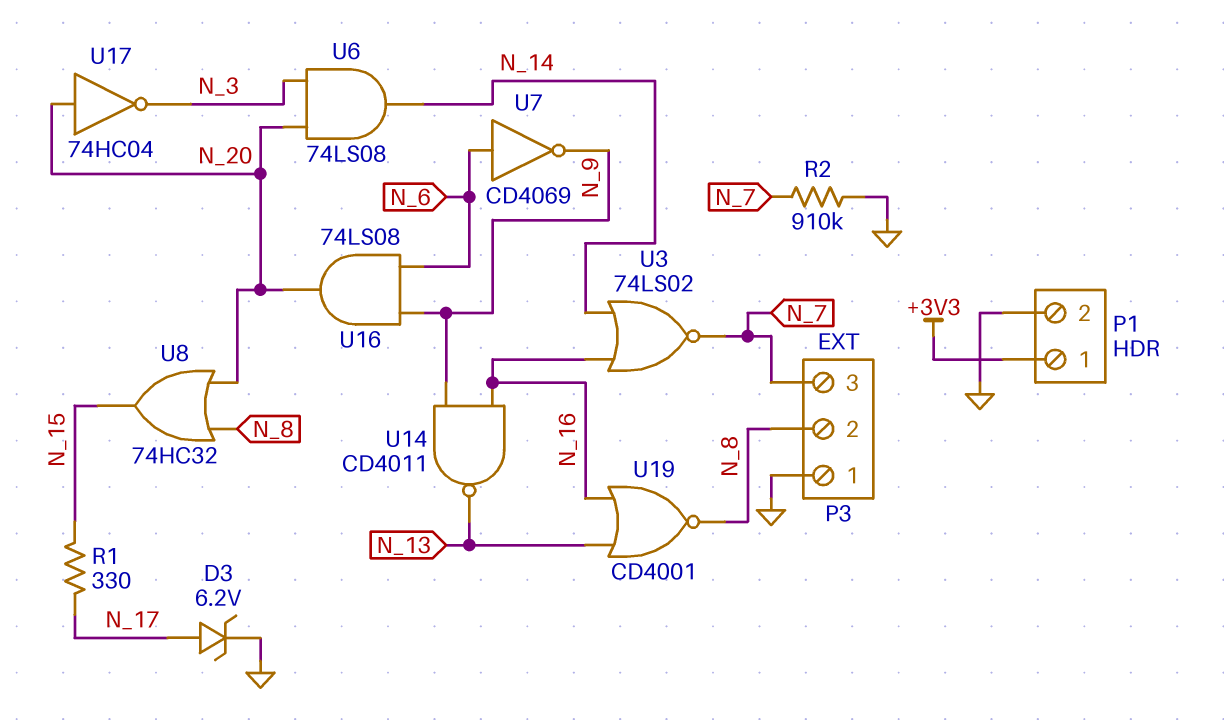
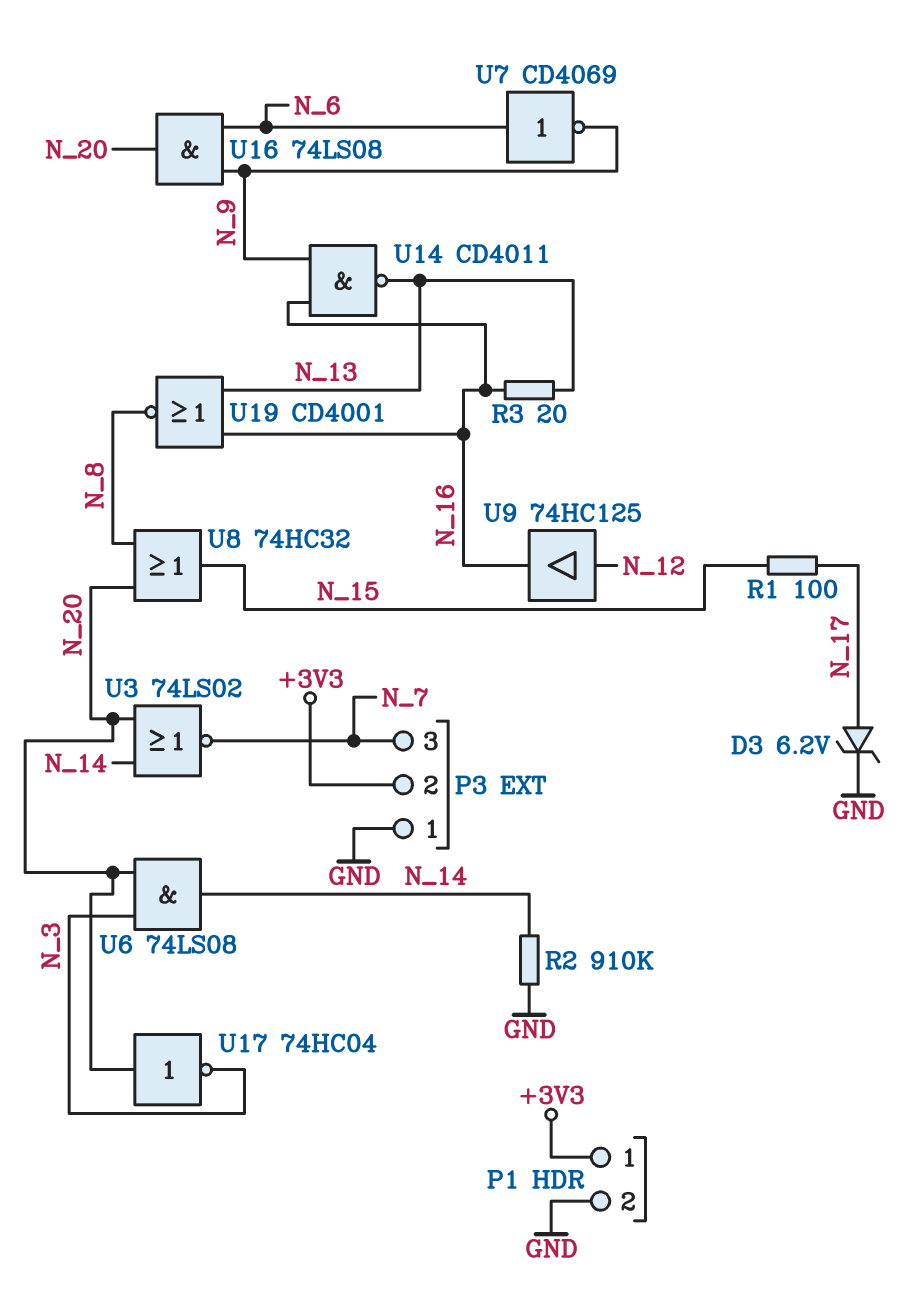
P3 pin 2: N_8 -> +3V3
R1: 330 (N_15, N_17) -> 100 (N_15, N_17)
R2: 910k (GND, N_7) -> 910k (GND, N_14)
R3: none -> 20 (N_13, N_16)
U3: NOR 74LS02 (in N_14, in N_16, out N_7) -> NOR 74LS02 (in N_14, in N_20, out N_7)
U9: none -> buffer 74HC125 (in N_12, out N_16)

